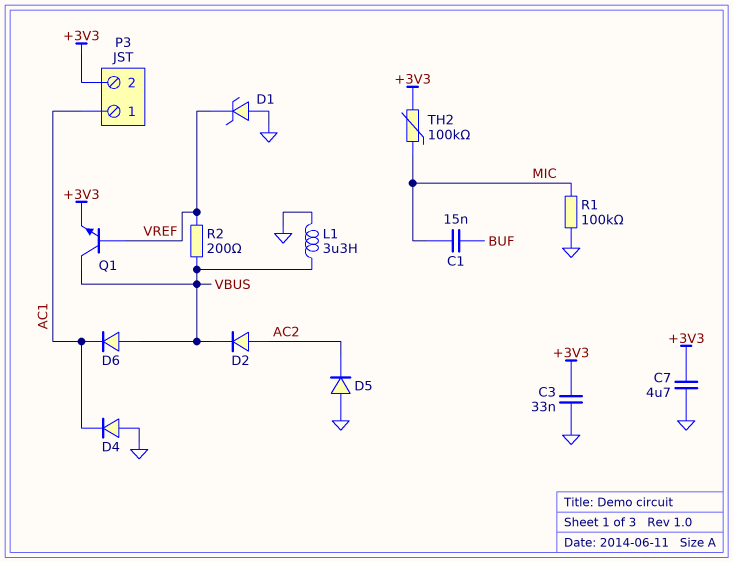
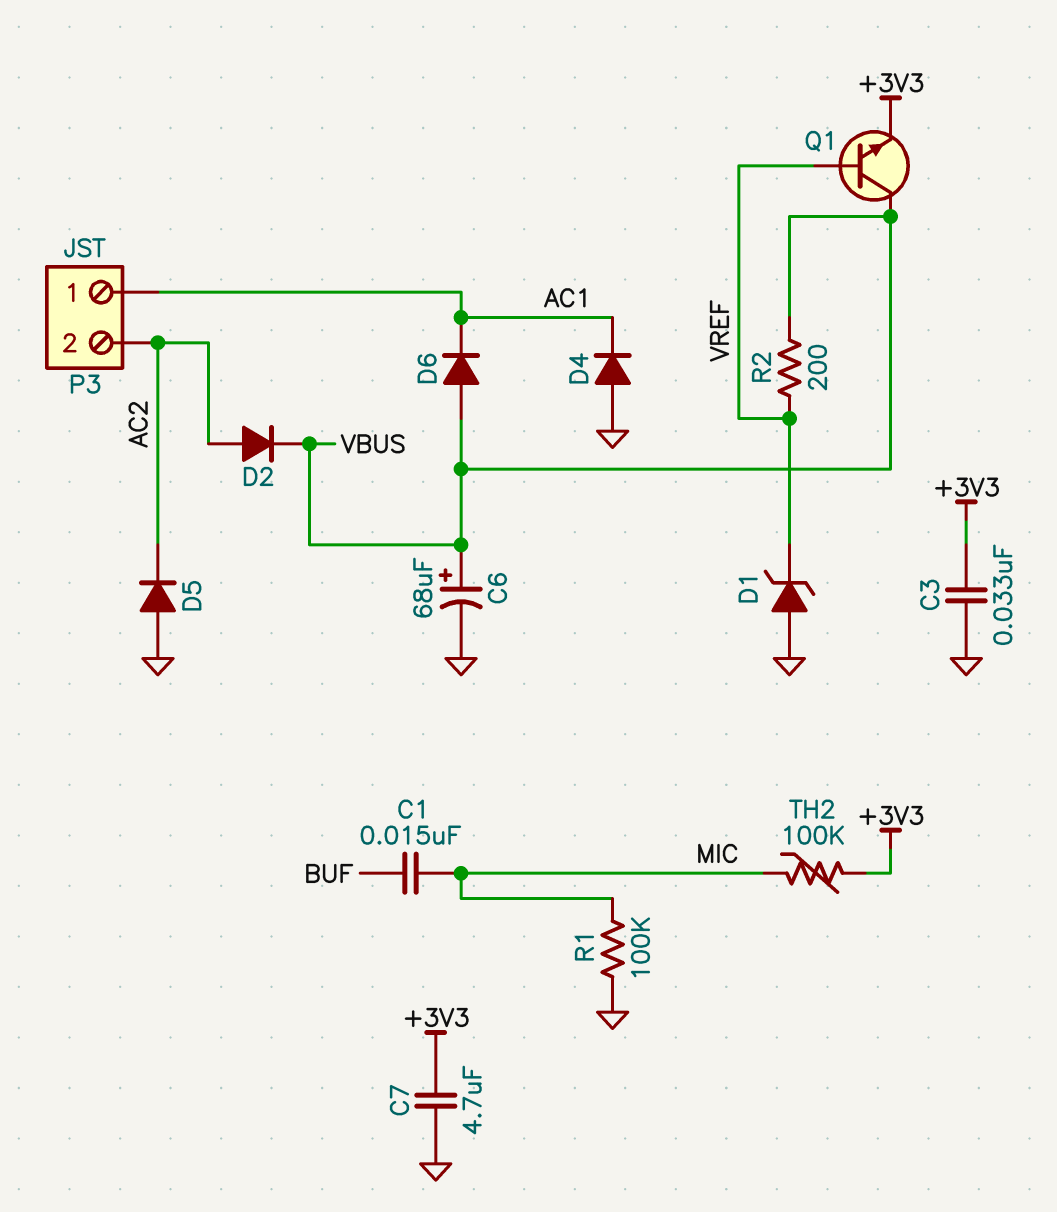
C6: none -> 68uF (plus VBUS, minus GND)
L1: 3.3uH (GND, VBUS) -> none
P3 pin 2: +3V3 -> AC2

